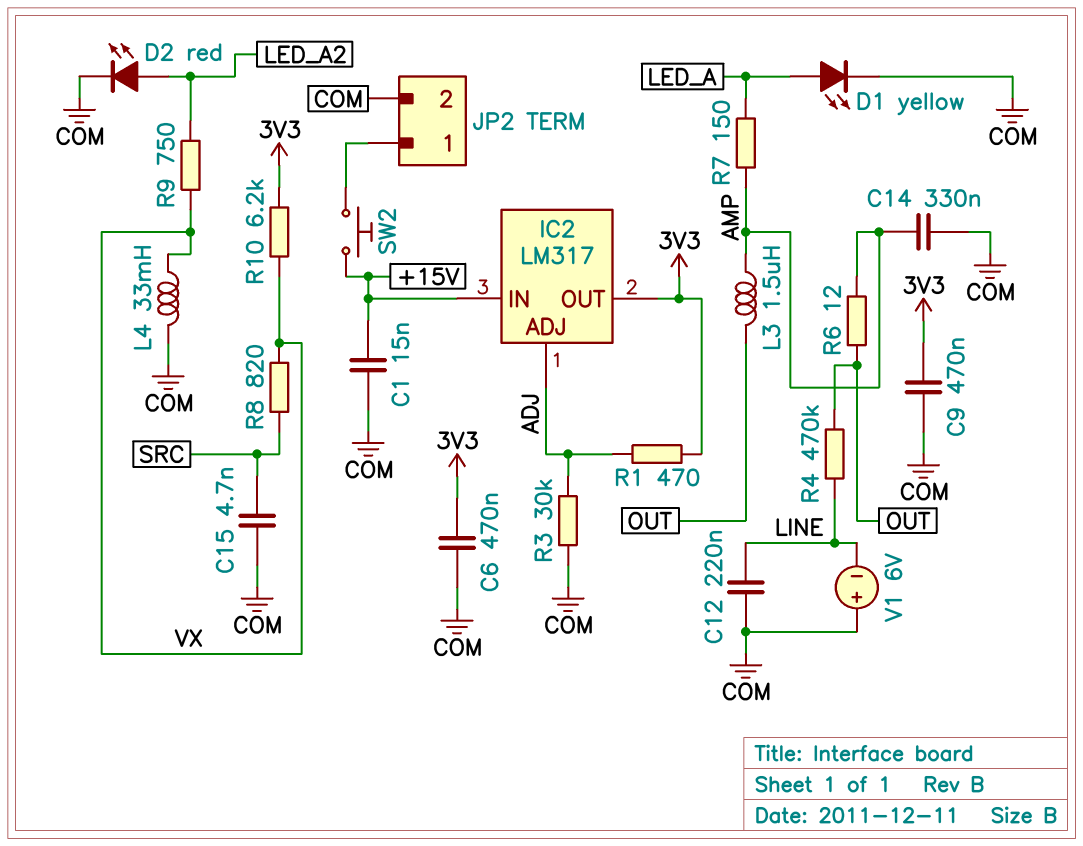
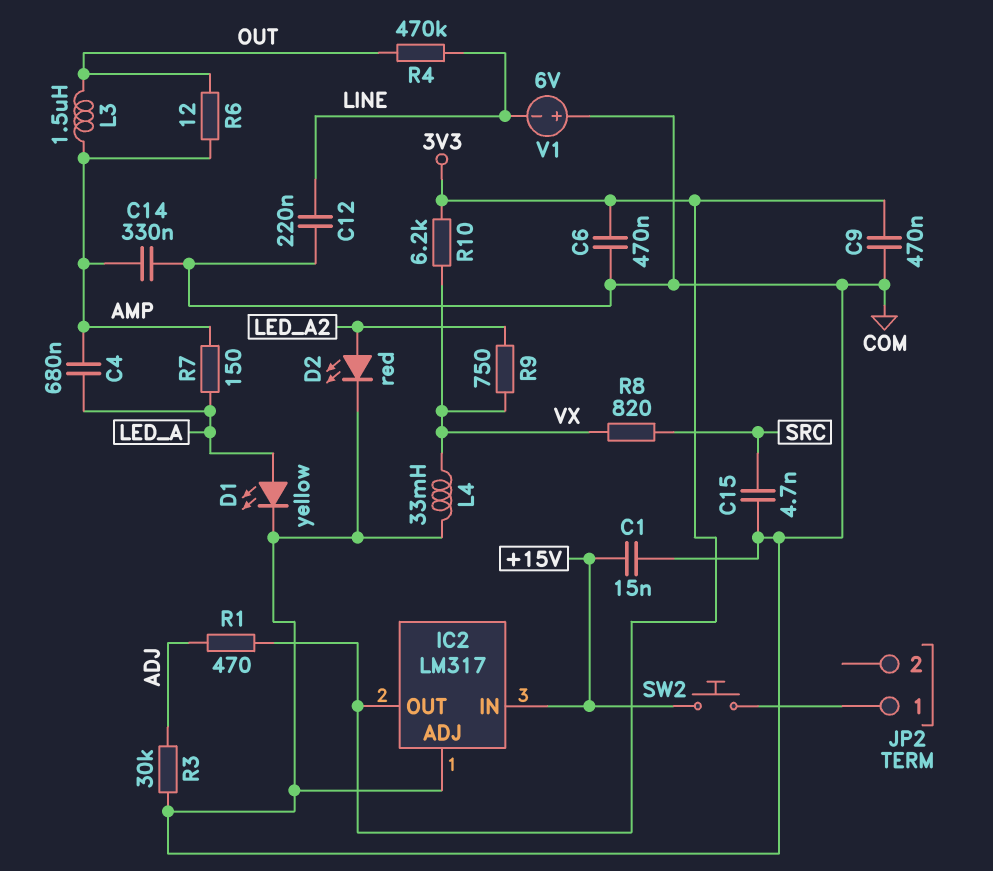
C4: none -> 680nF (AMP, LED_A)
IC2 pin ADJ: ADJ -> COM
JP2 pin 2: COM -> none

